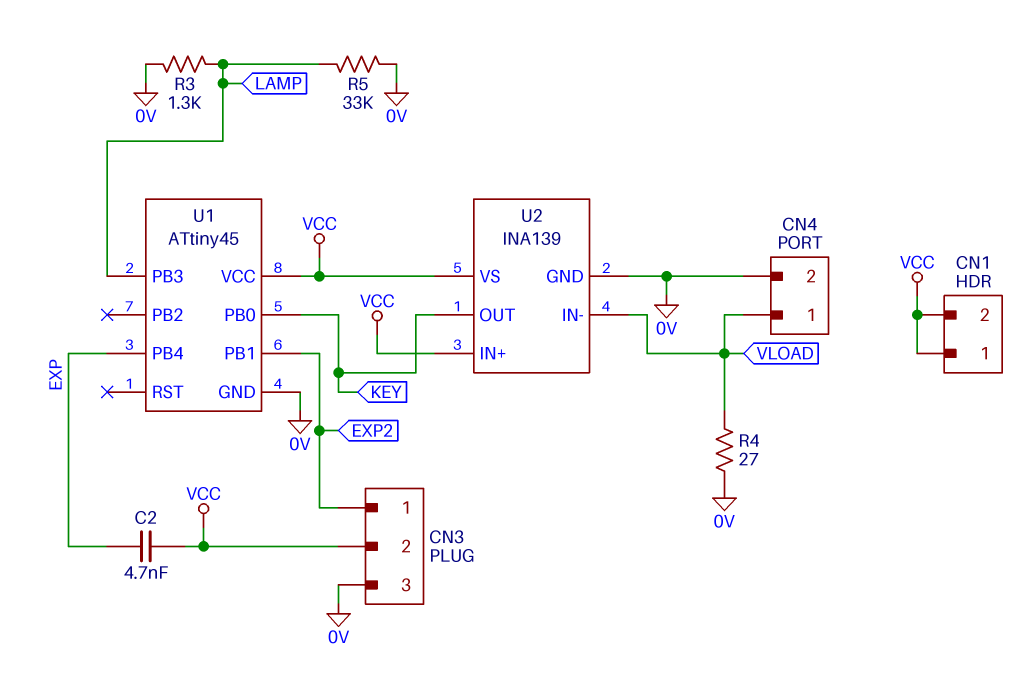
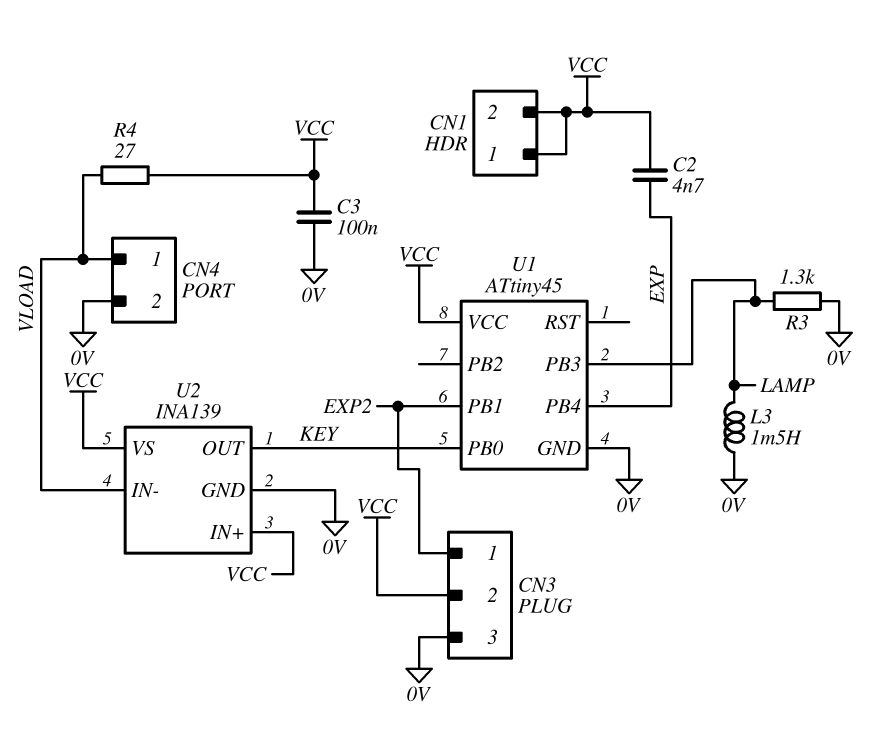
C3: none -> 100nF (0V, VCC)
L3: none -> 1.5mH (0V, LAMP)
R4: 27 (0V, VLOAD) -> 27 (VCC, VLOAD)
R5: 33k (0V, LAMP) -> none

